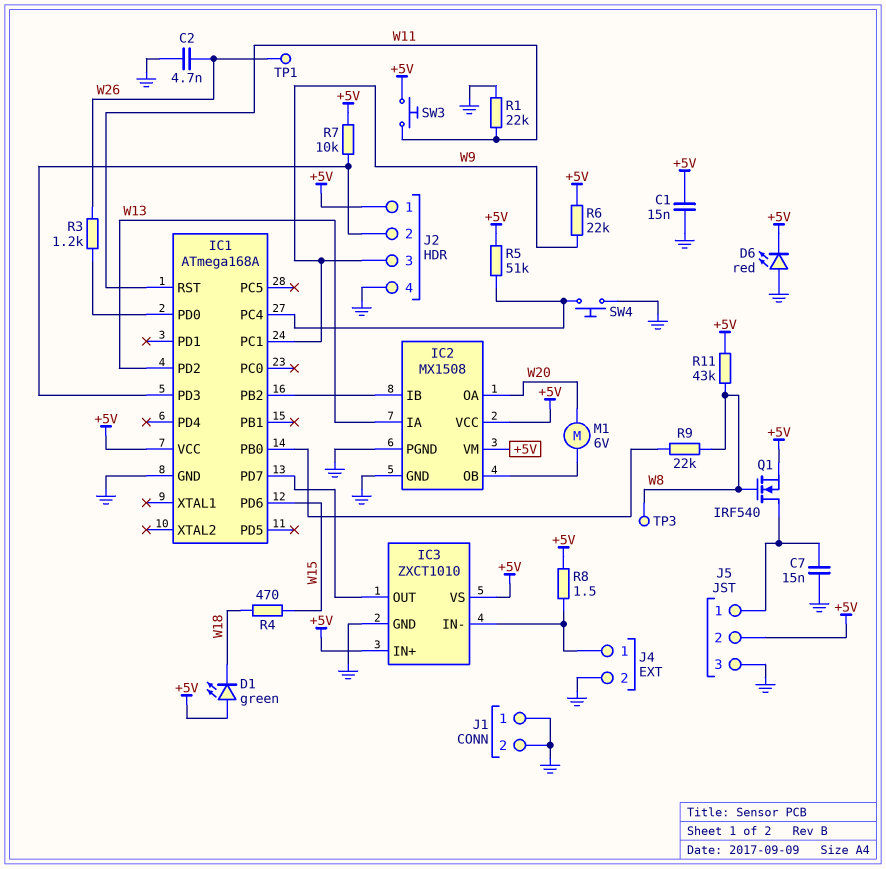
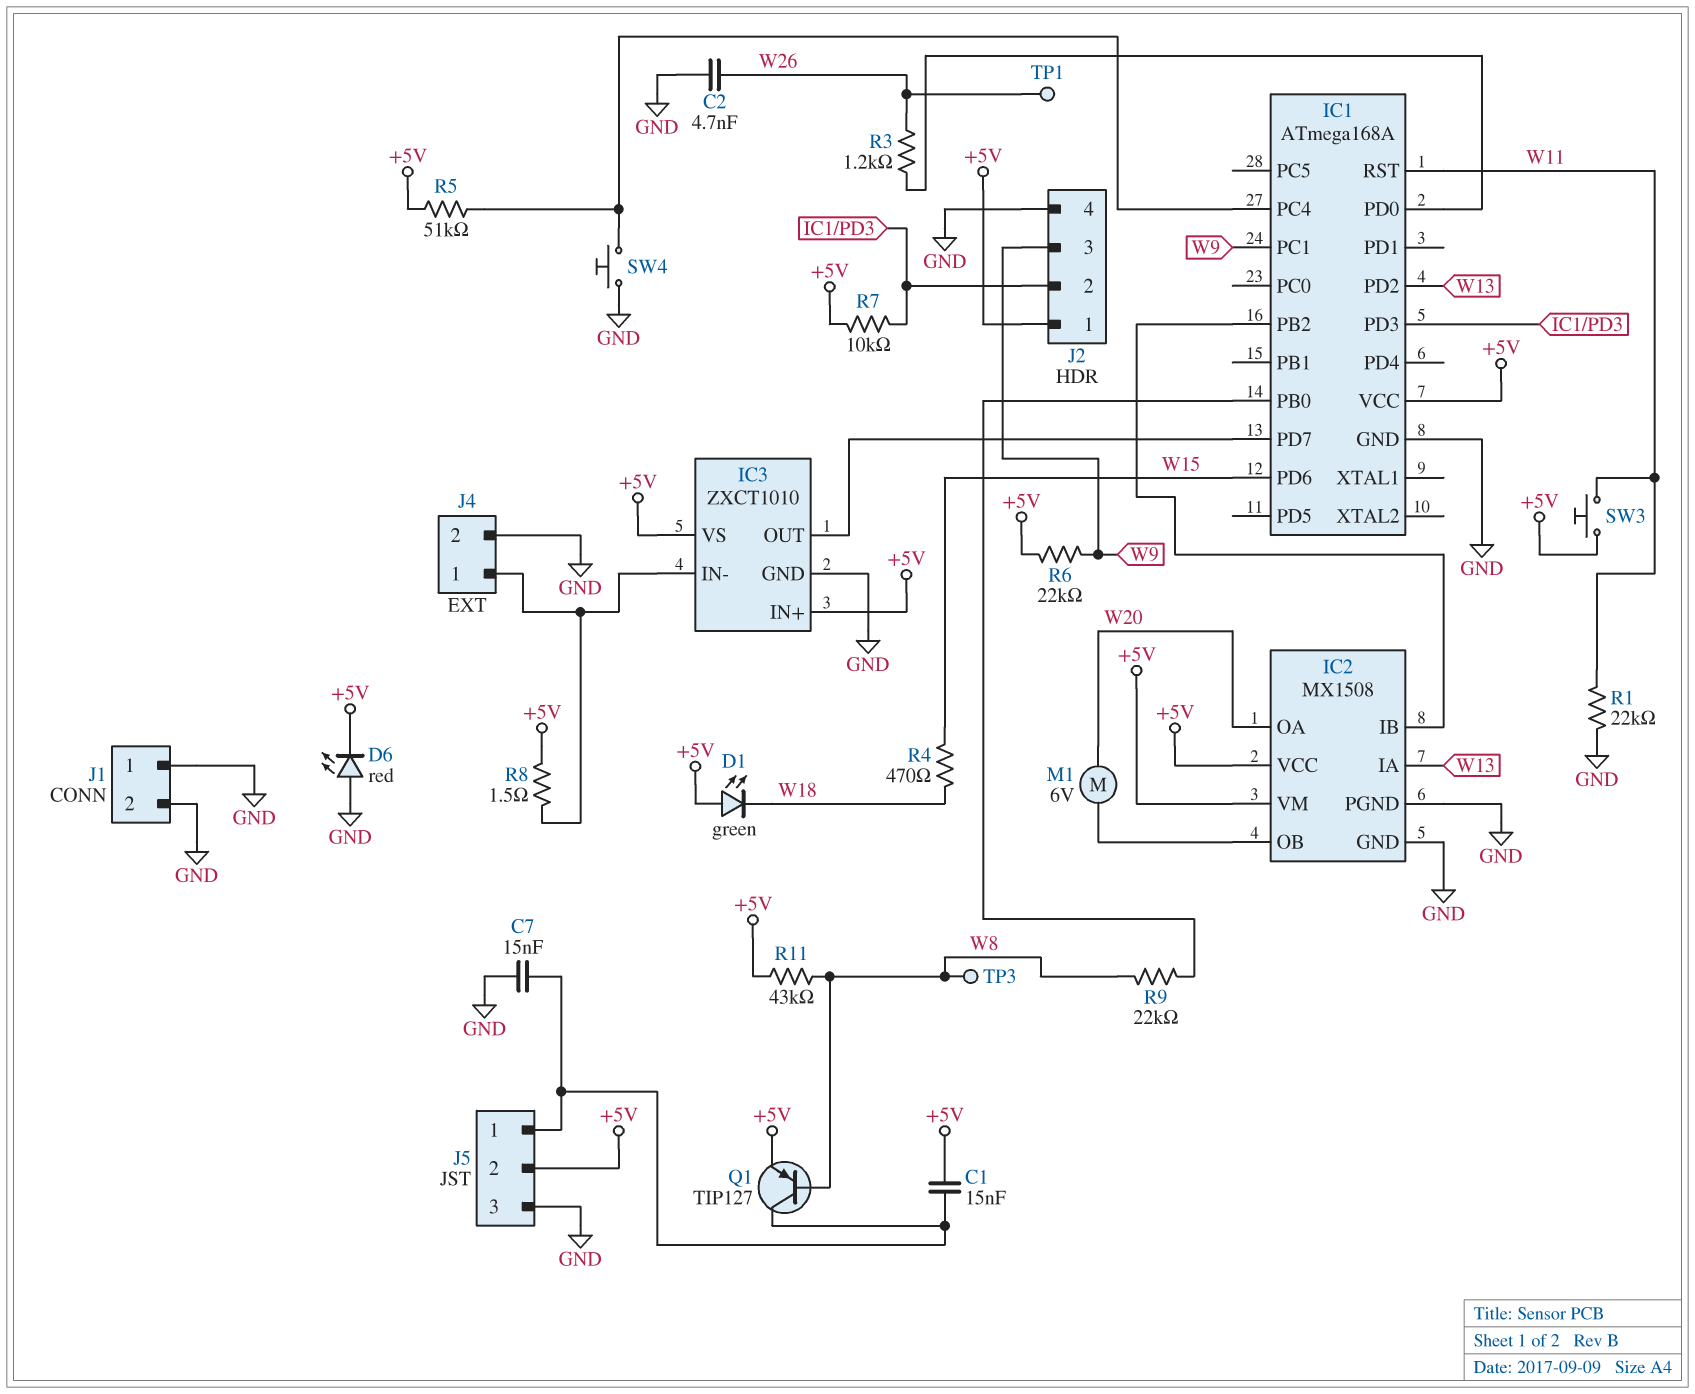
C1: 15nF (+5V, GND) -> 15nF (+5V, J5/1)
Q1: NMOS IRF540 (G W8, D J5/1, S +5V) -> PNP TIP127 (B W8, C J5/1, E +5V)

